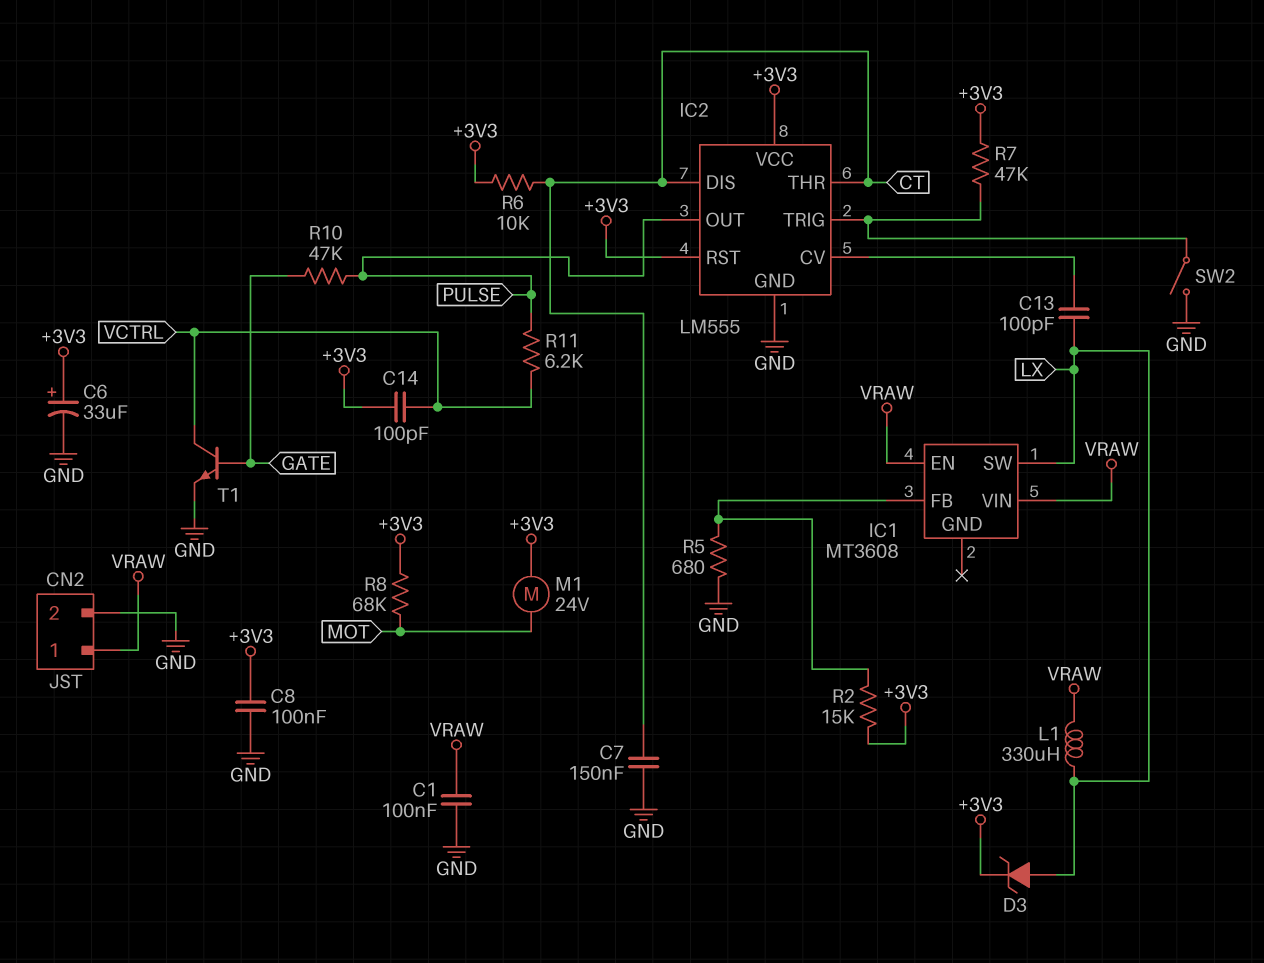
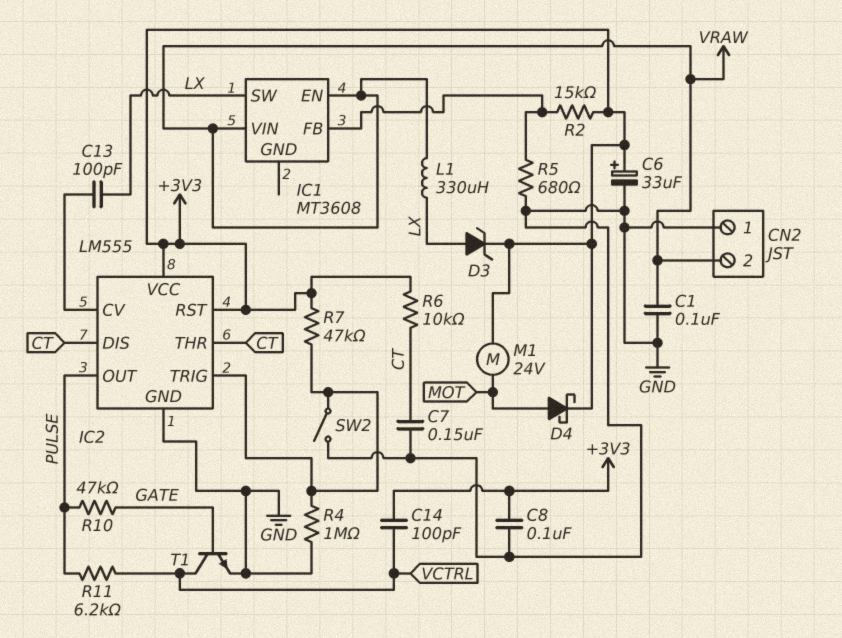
CN2 pin 1: VRAW -> GND
CN2 pin 2: GND -> VRAW
D4: none -> schottky (A MOT, K +3V3)
R4: none -> 1M (GND, IC2/TRIG)
R8: 68k (+3V3, MOT) -> none

